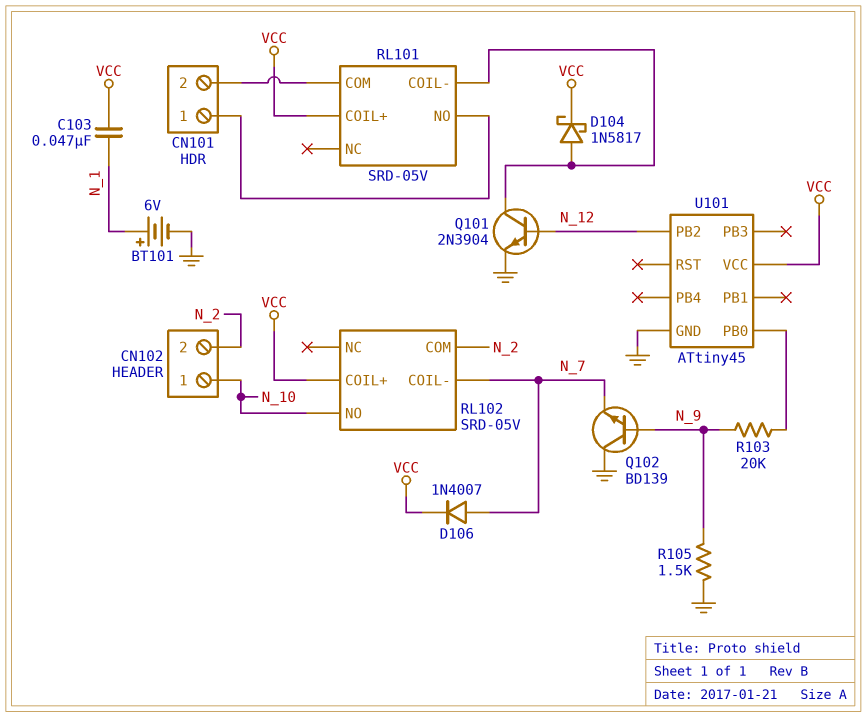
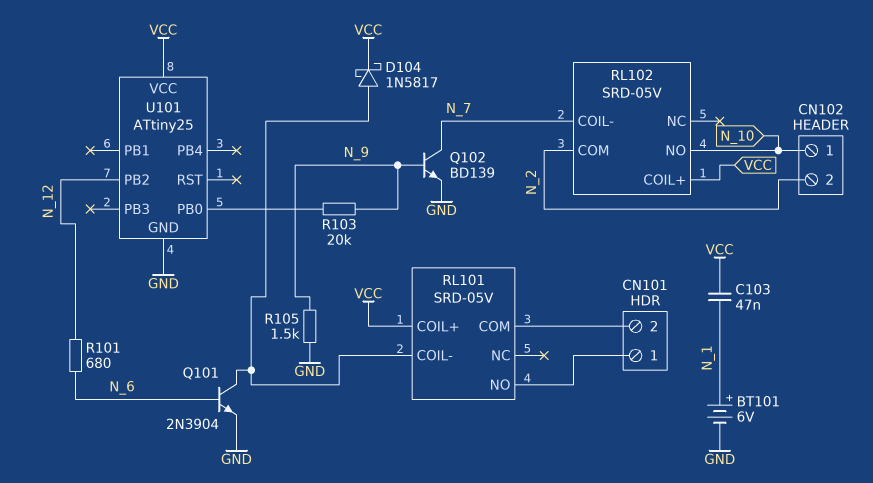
D106: diode 1N4007 (A N_7, K VCC) -> none
Q101: NPN 2N3904 (B N_12, C RL101/COIL-, E GND) -> NPN 2N3904 (B N_6, C RL101/COIL-, E GND)
Q102: NPN BD139 (B N_9, C GND, E N_7) -> NPN BD139 (B N_9, C N_7, E GND)
R101: none -> 680 (N_6, N_12)
U101: ATtiny45 -> ATtiny25

